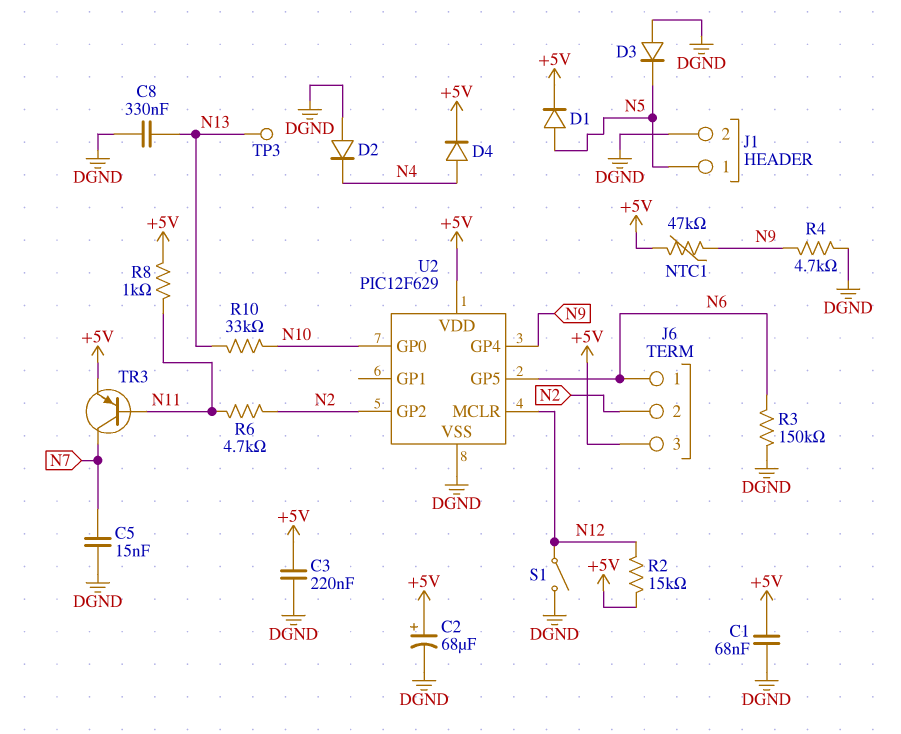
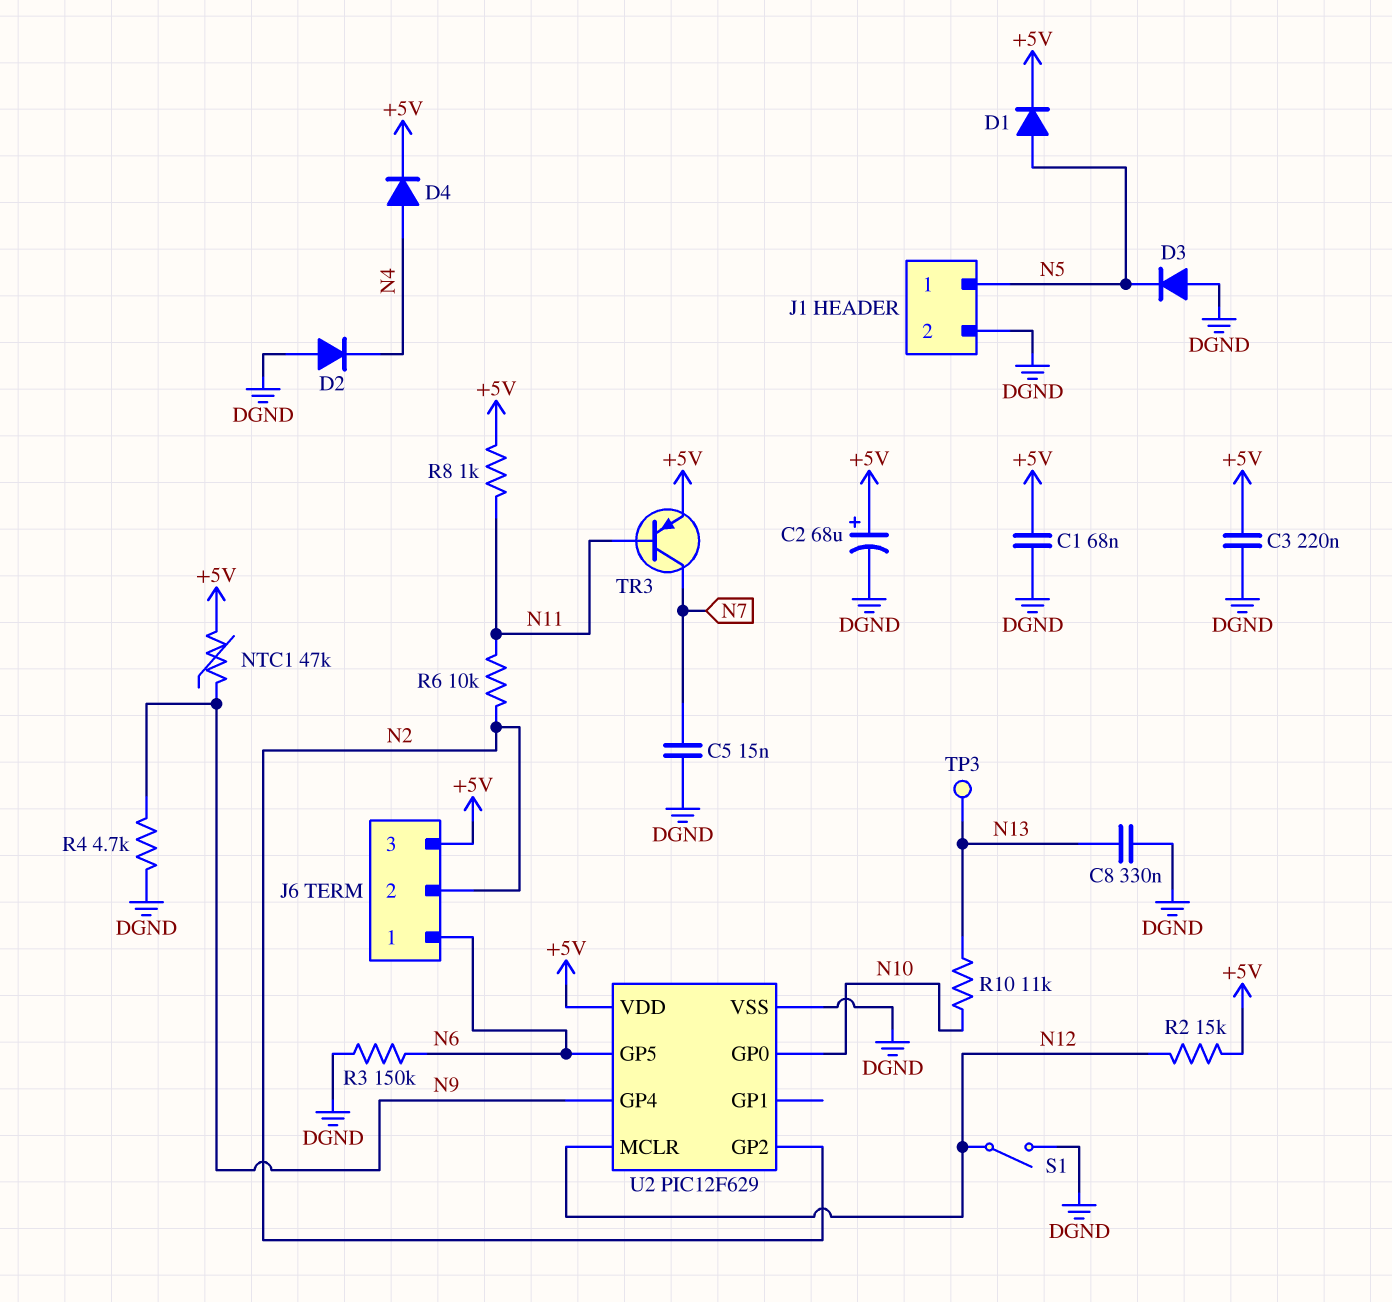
R6: 4.7k (N2, N11) -> 10k (N2, N11)
R10: 33k (N10, N13) -> 11k (N10, N13)

